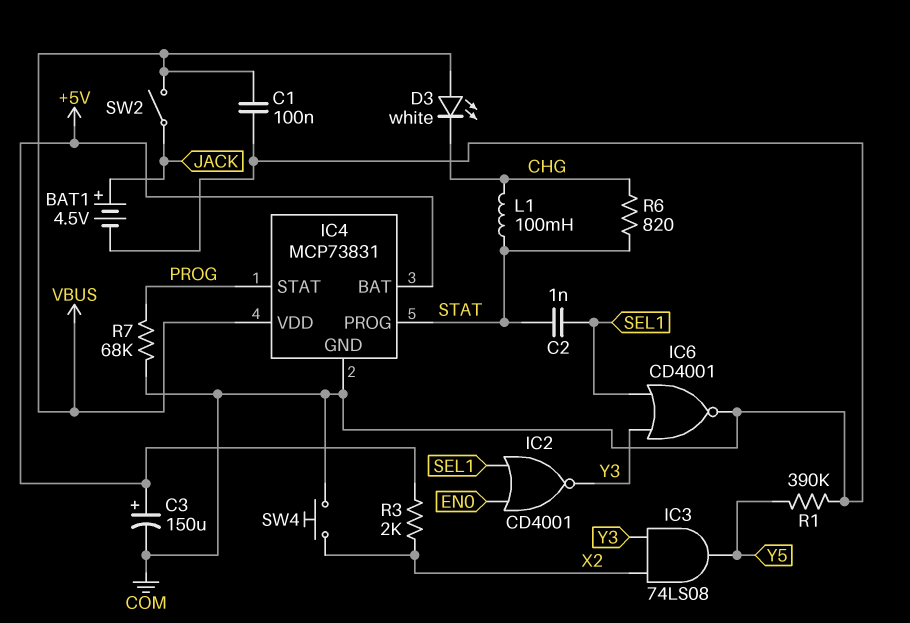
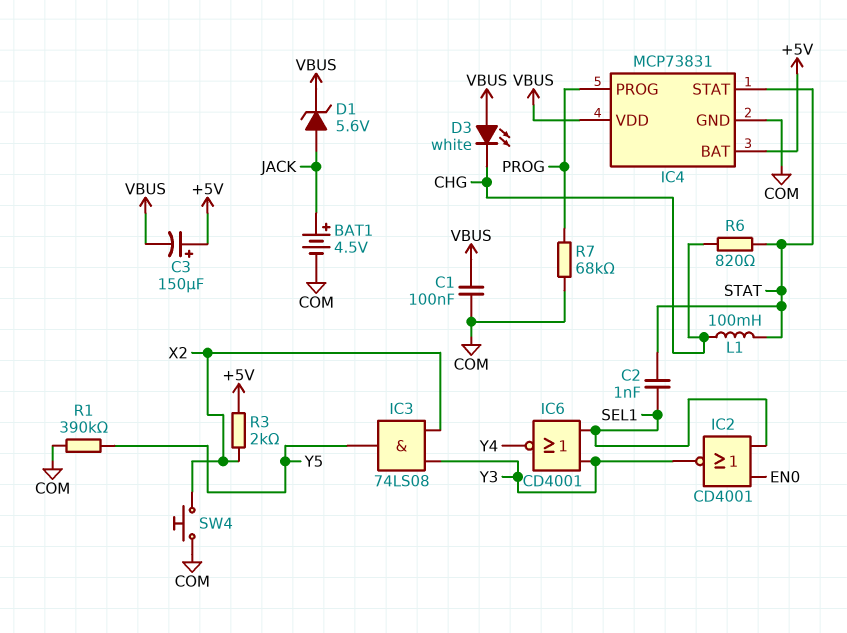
C3: 150uF (plus +5V, minus COM) -> 150uF (plus +5V, minus VBUS)
D1: none -> zener 5.6V (A JACK, K VBUS)
IC4 pin PROG: STAT -> PROG
IC4 pin STAT: PROG -> STAT
IC6: NOR CD4001 (in SEL1, in Y3, out COM) -> NOR CD4001 (in SEL1, in Y3, out Y4)
SW2: switch (JACK, VBUS) -> none

